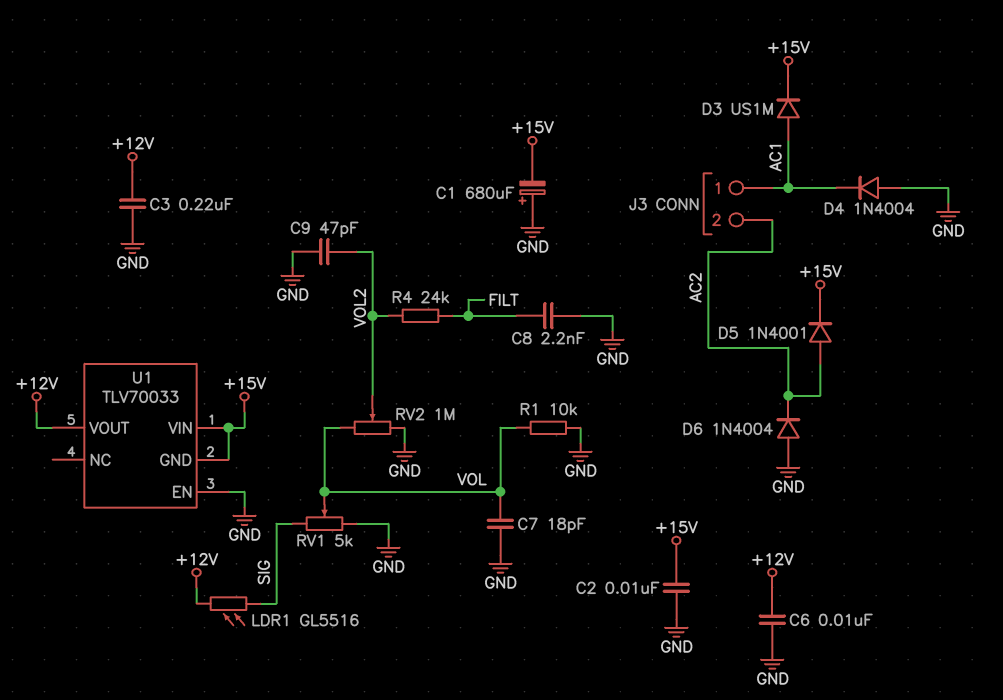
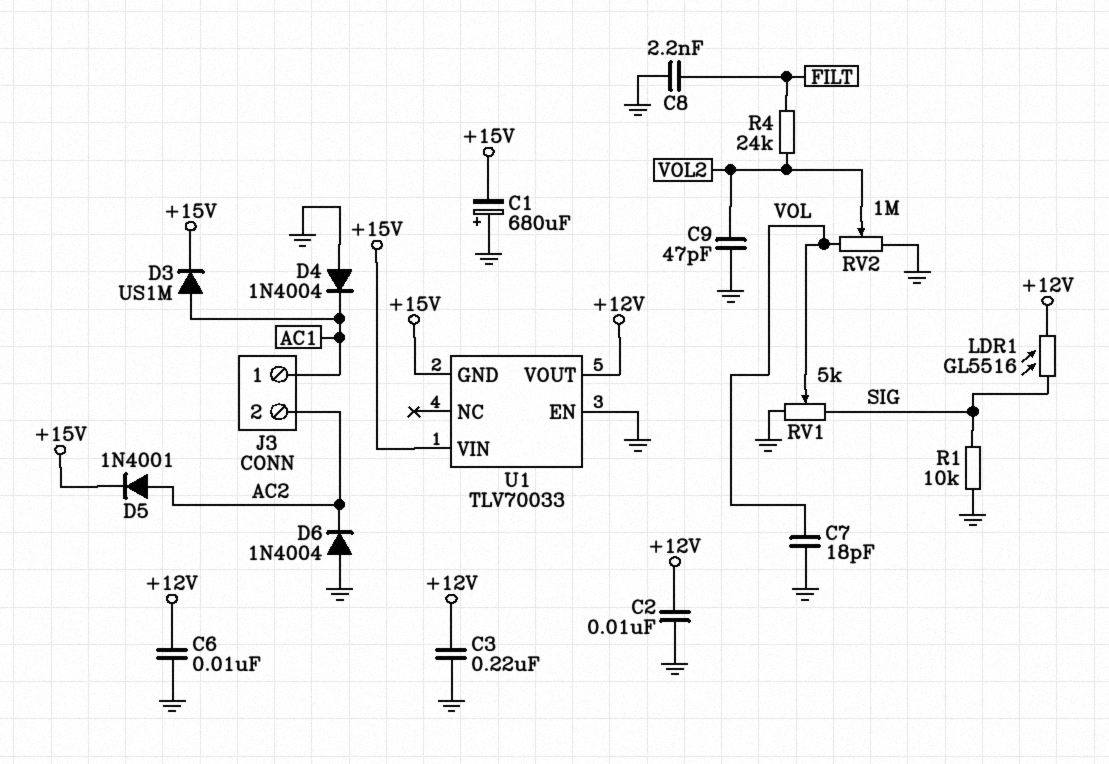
C2: 10nF (+15V, GND) -> 10nF (+12V, GND)
R1: 10k (GND, VOL) -> 10k (GND, SIG)

